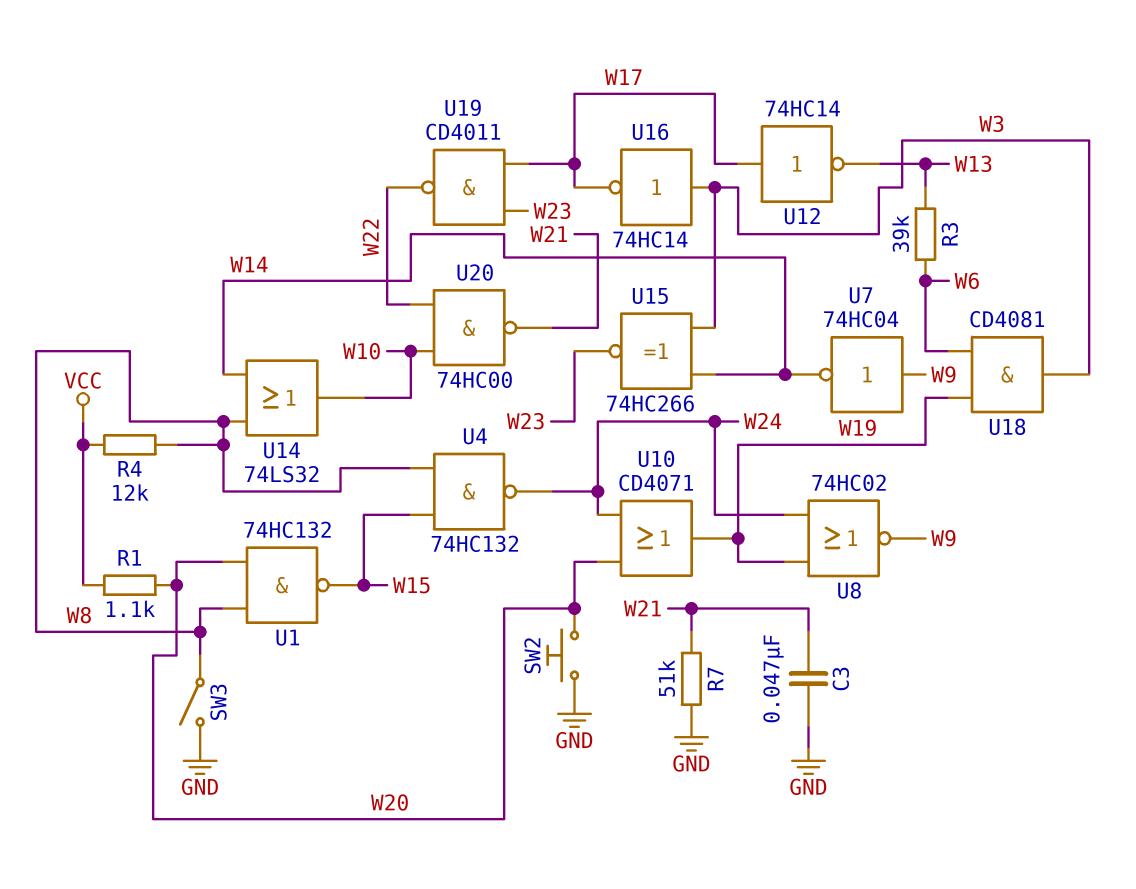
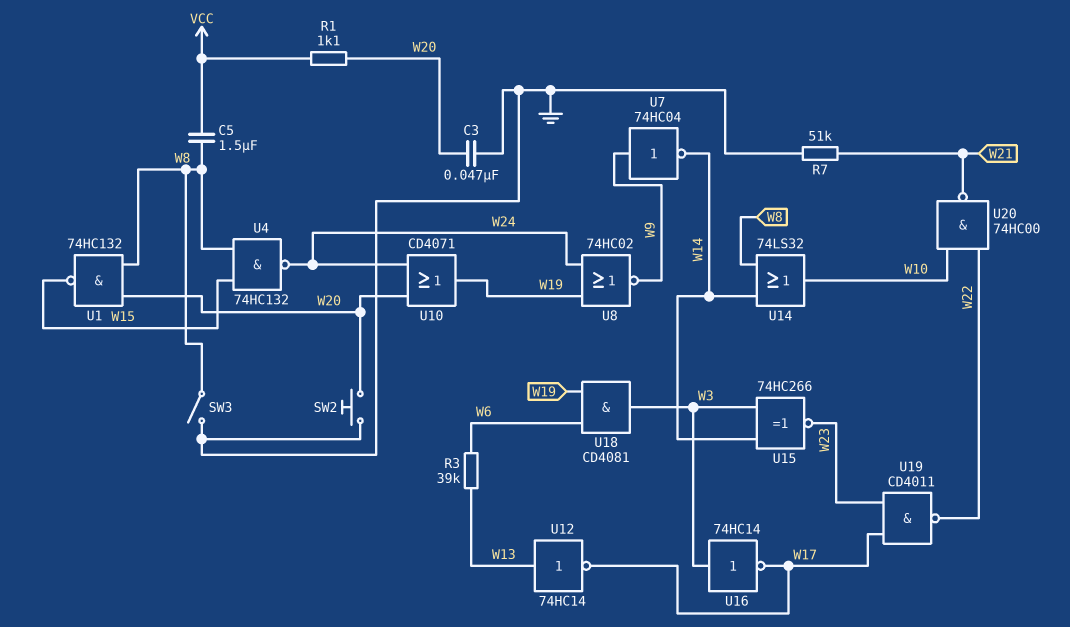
C3: 47nF (GND, W21) -> 47nF (GND, W20)
C5: none -> 1.5uF (VCC, W8)
R4: 12k (VCC, W8) -> none
U12: NOT 74HC14 (in W17, out W13) -> NOT 74HC14 (in W13, out W17)

